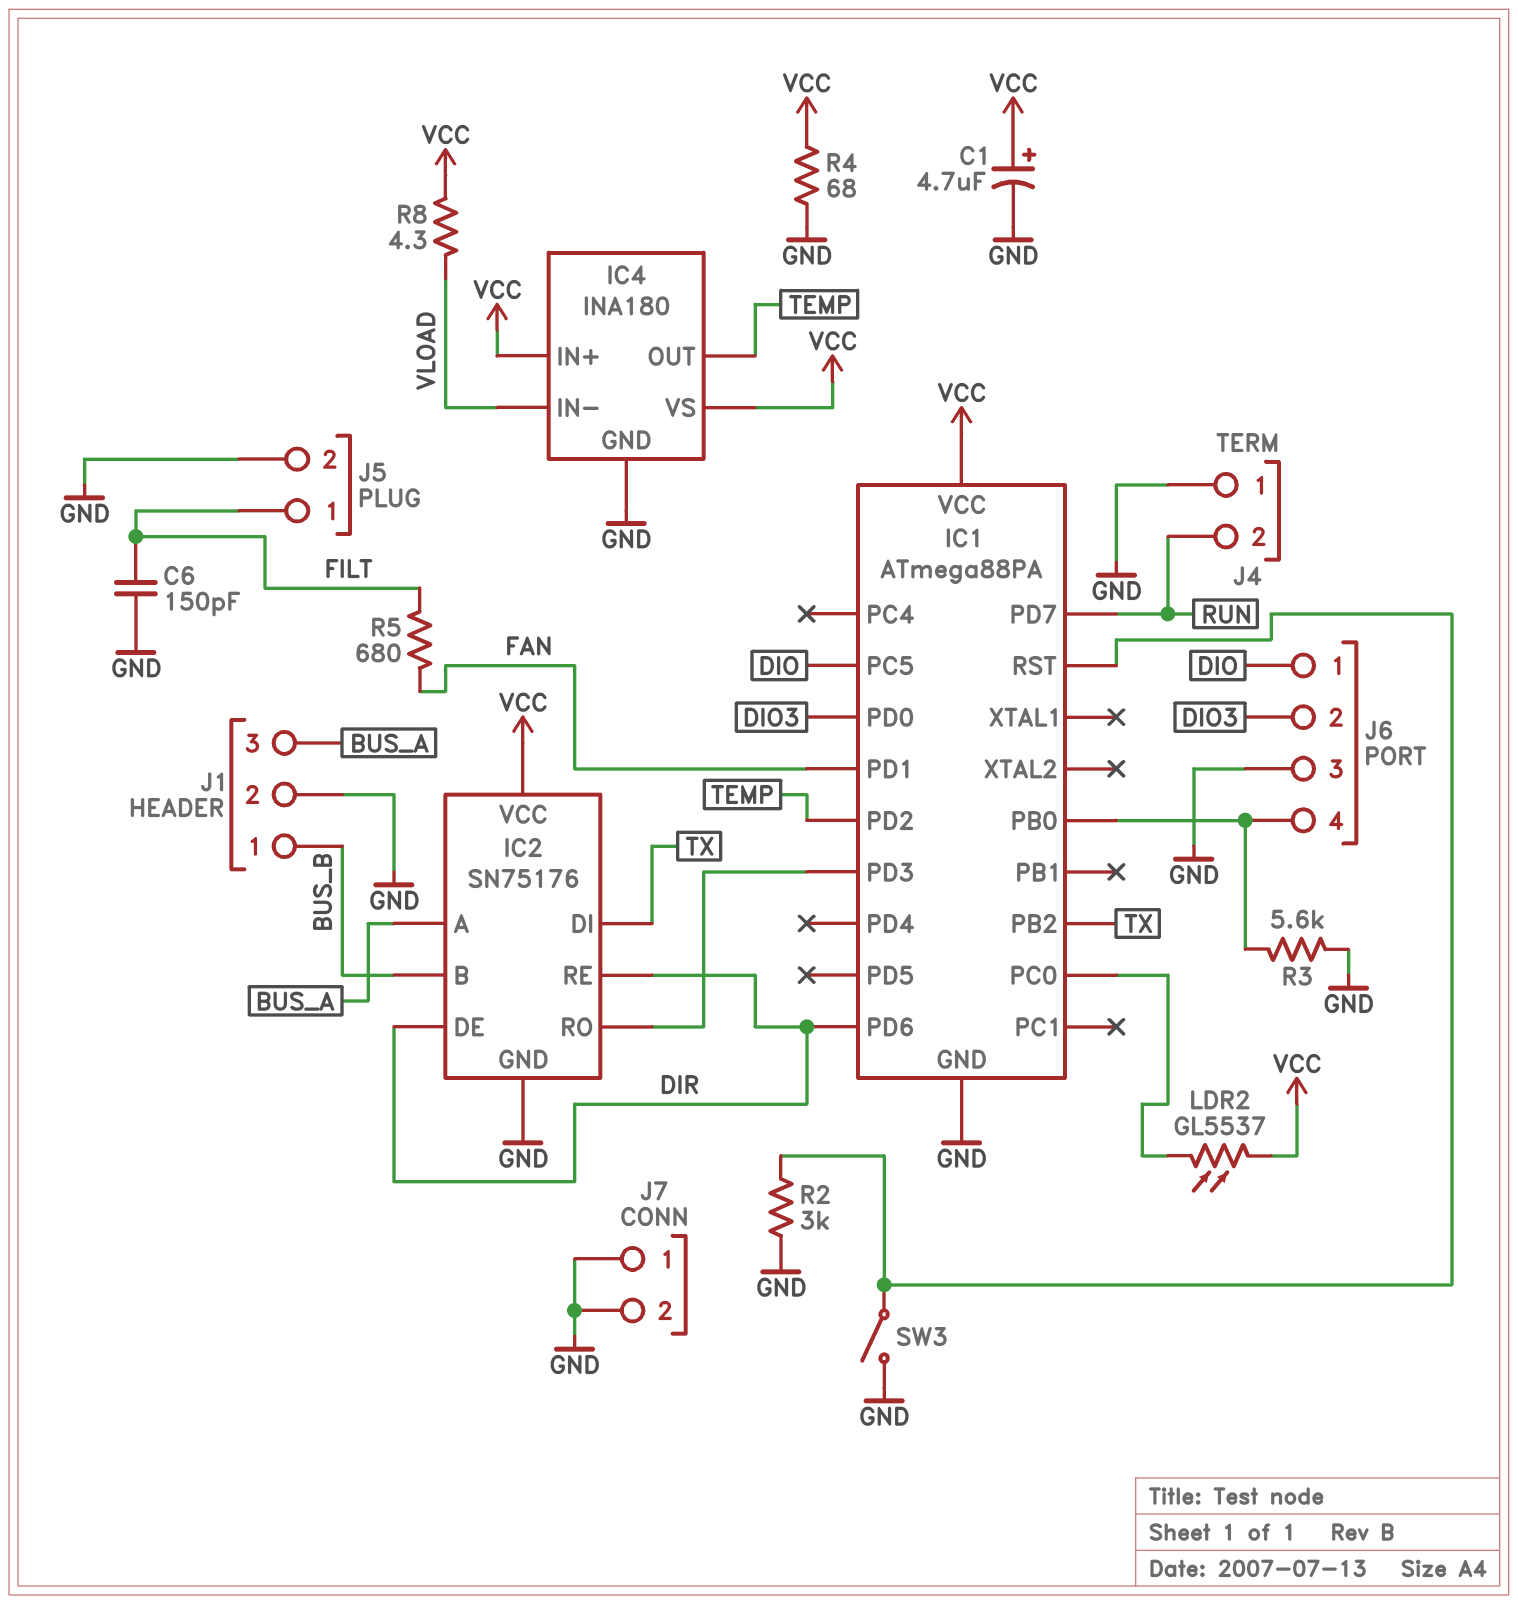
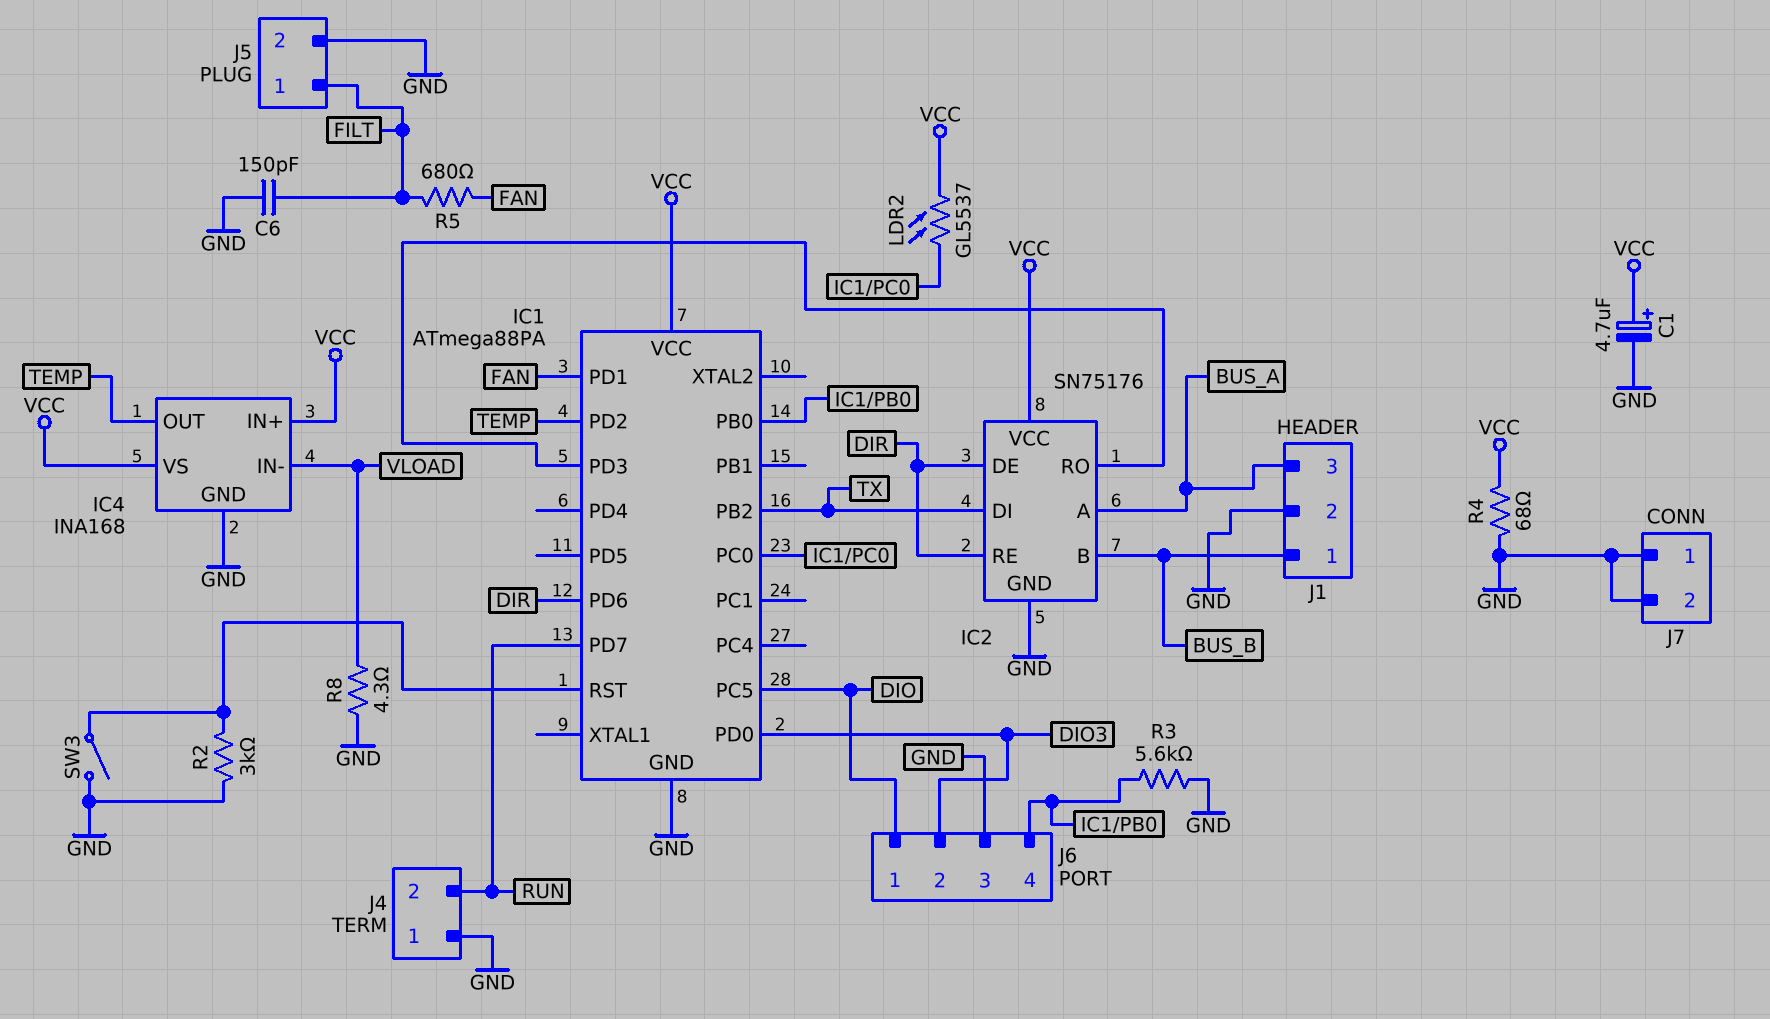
IC4: INA180 -> INA168
R8: 4.3 (VCC, VLOAD) -> 4.3 (GND, VLOAD)

